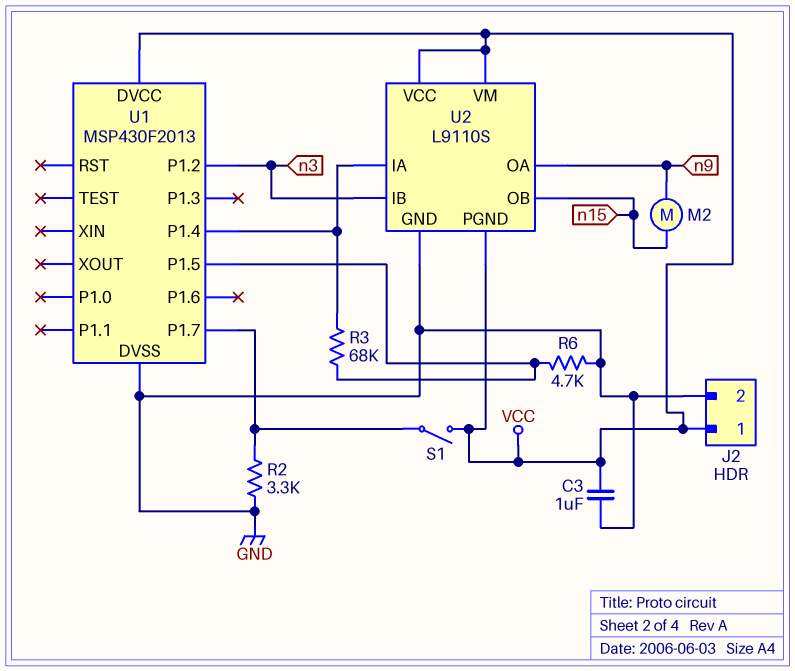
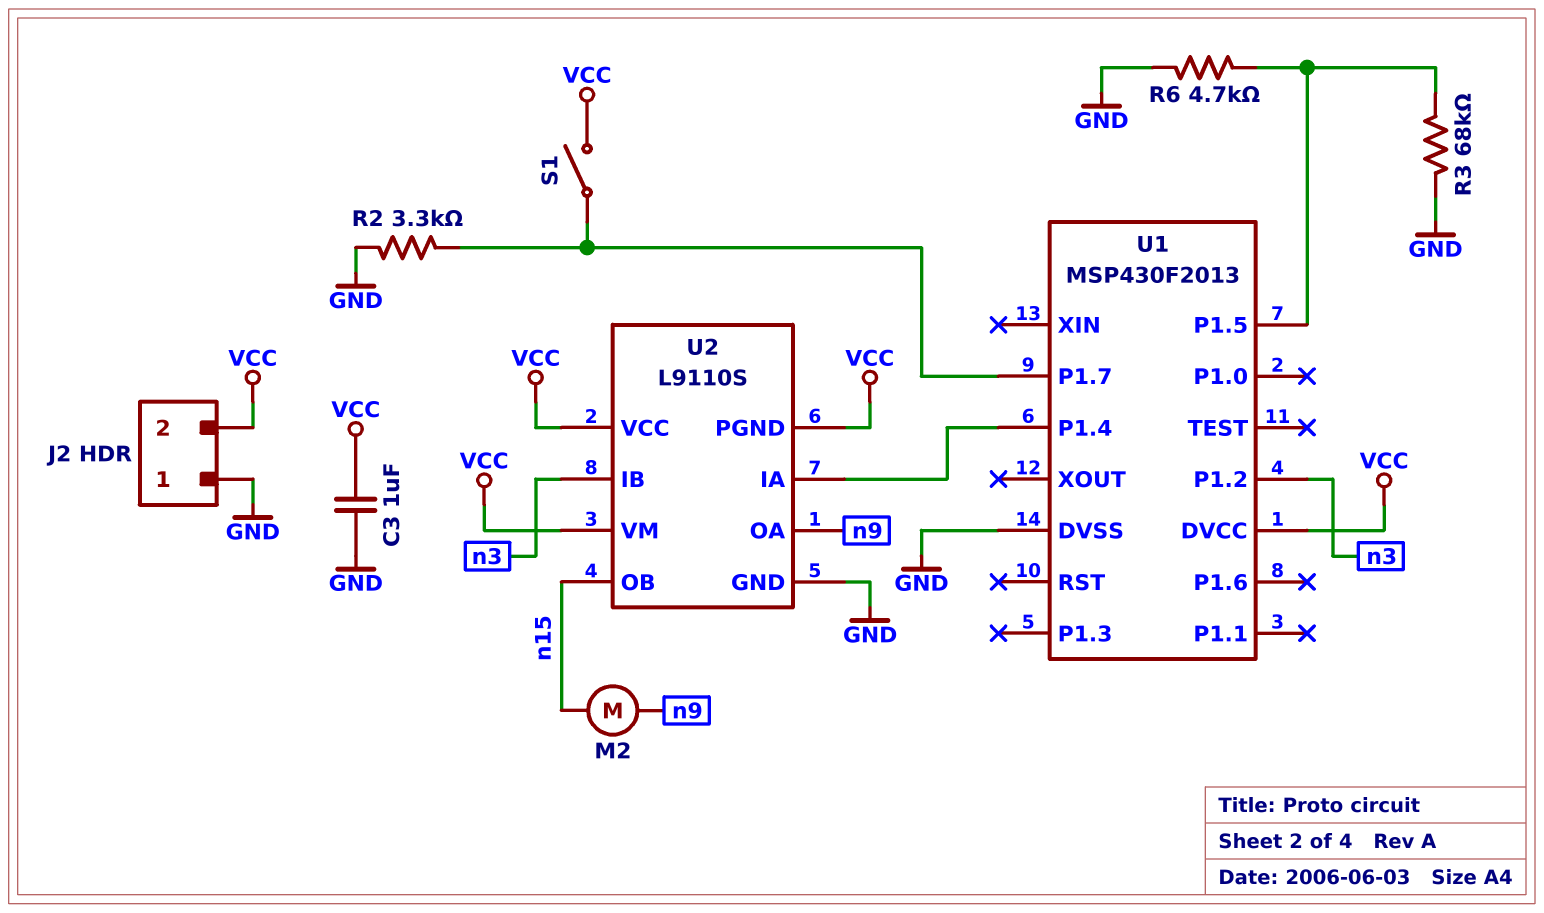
J2 pin 1: VCC -> GND
J2 pin 2: GND -> VCC
R3: 68k (U1/P1.4, U1/P1.5) -> 68k (GND, U1/P1.5)

